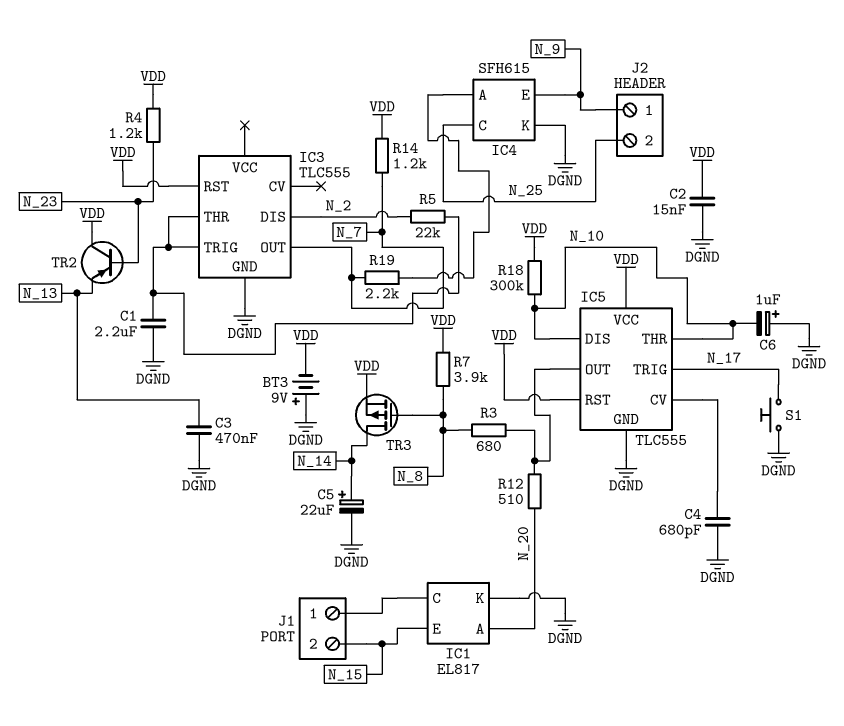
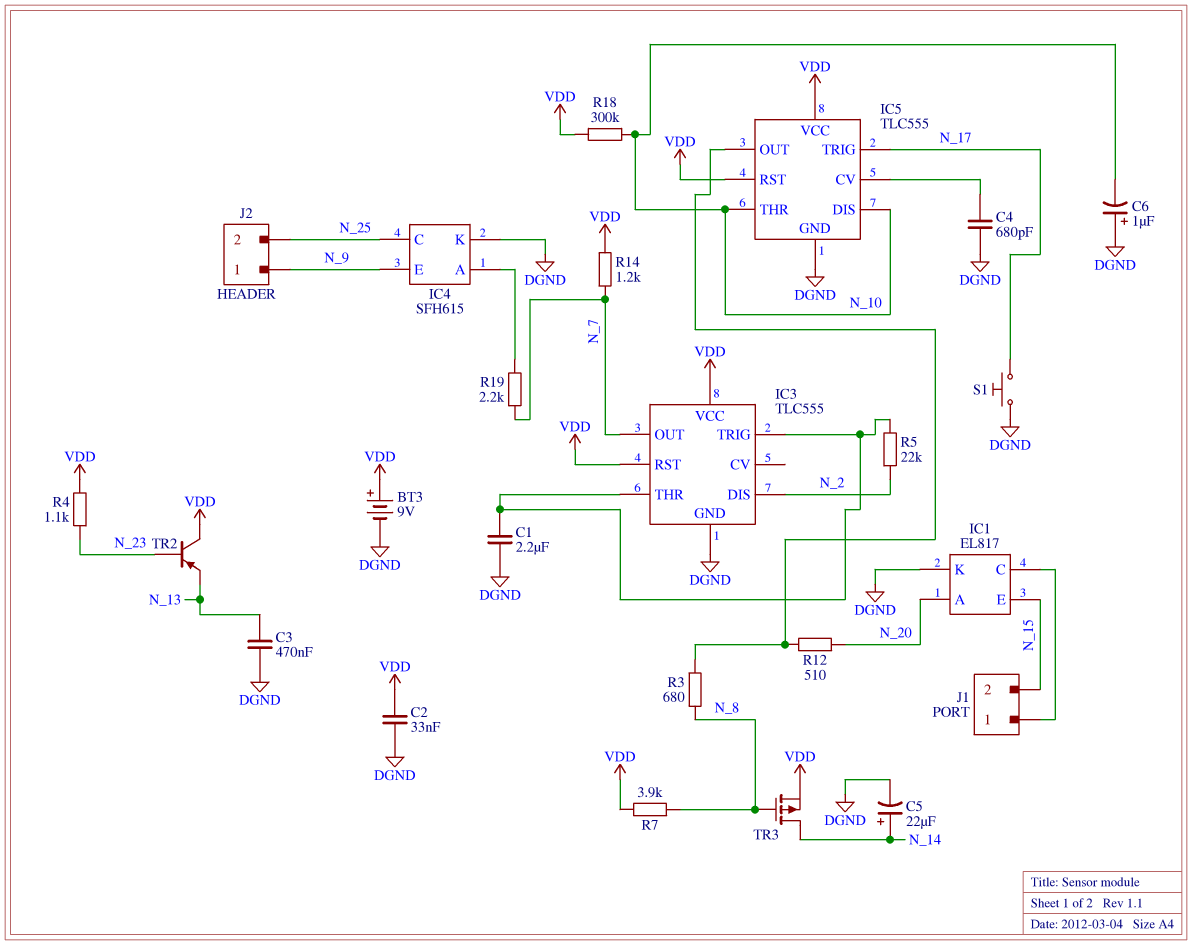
BT3: 9V (plus DGND, minus VDD) -> 9V (plus VDD, minus DGND)
C2: 15nF (DGND, VDD) -> 33nF (DGND, VDD)
IC3 pin VCC: none -> VDD
R4: 1.2k (N_23, VDD) -> 1.1k (N_23, VDD)

